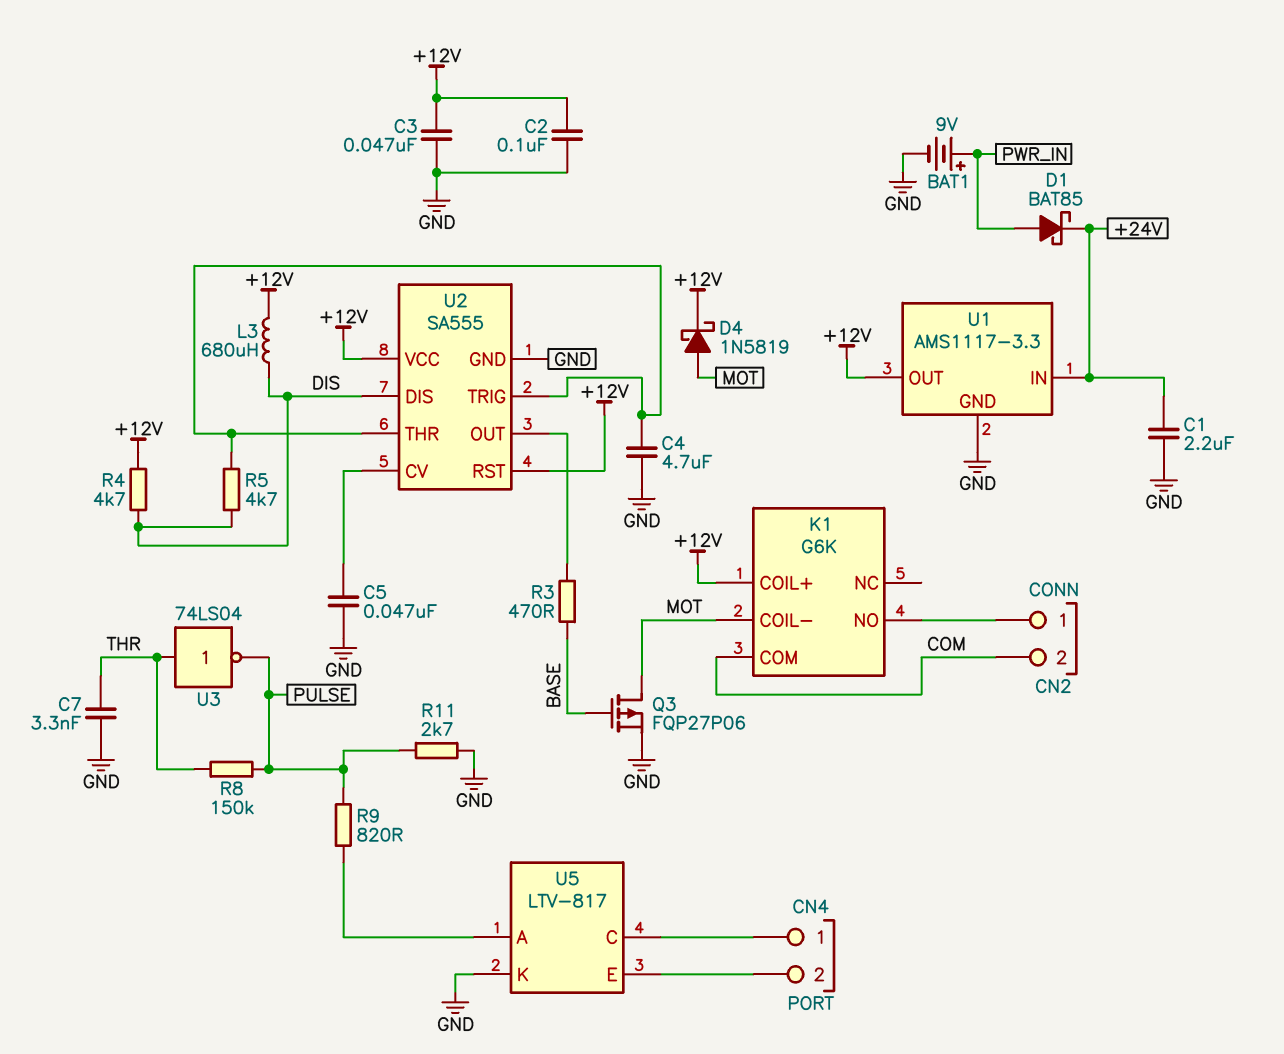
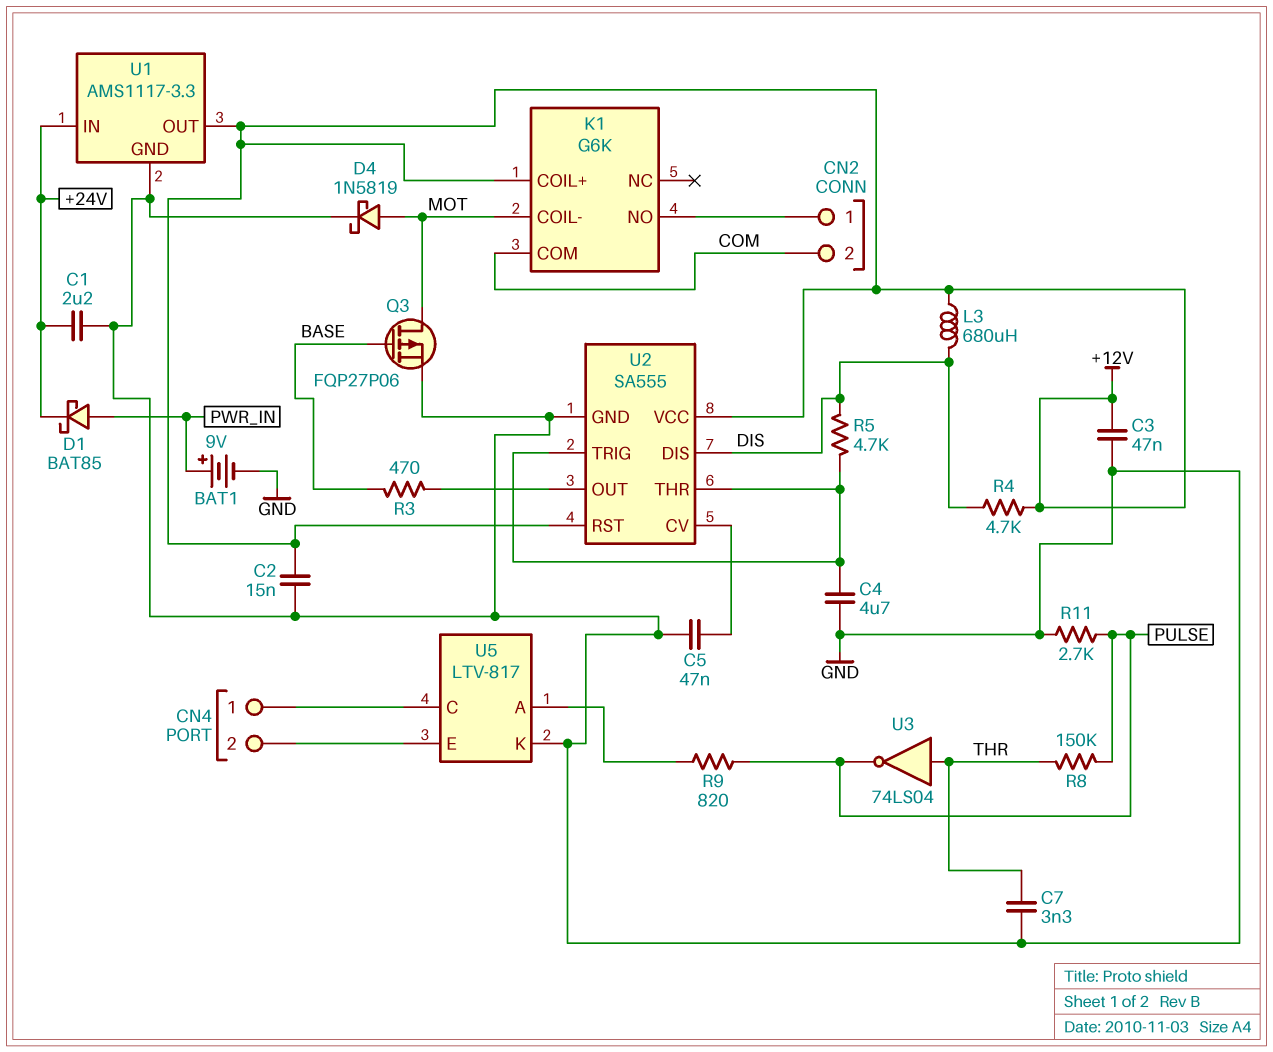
C2: 100nF (+12V, GND) -> 15nF (+12V, GND)
D4: schottky 1N5819 (A MOT, K +12V) -> schottky 1N5819 (A MOT, K GND)

